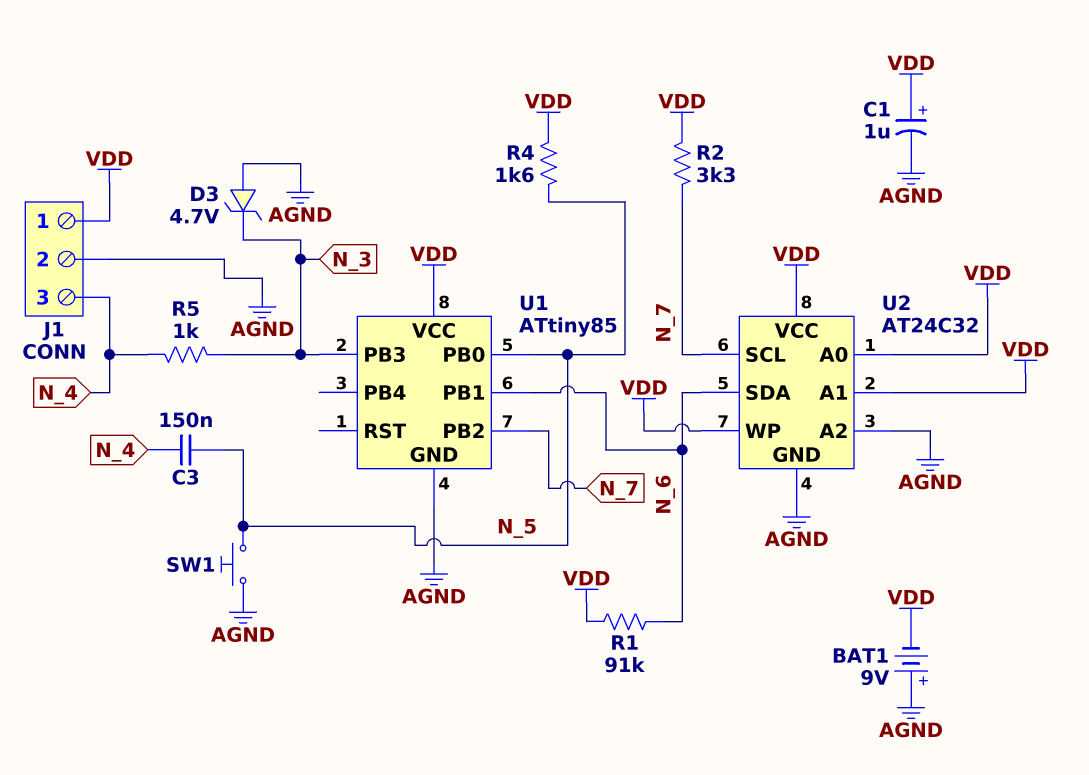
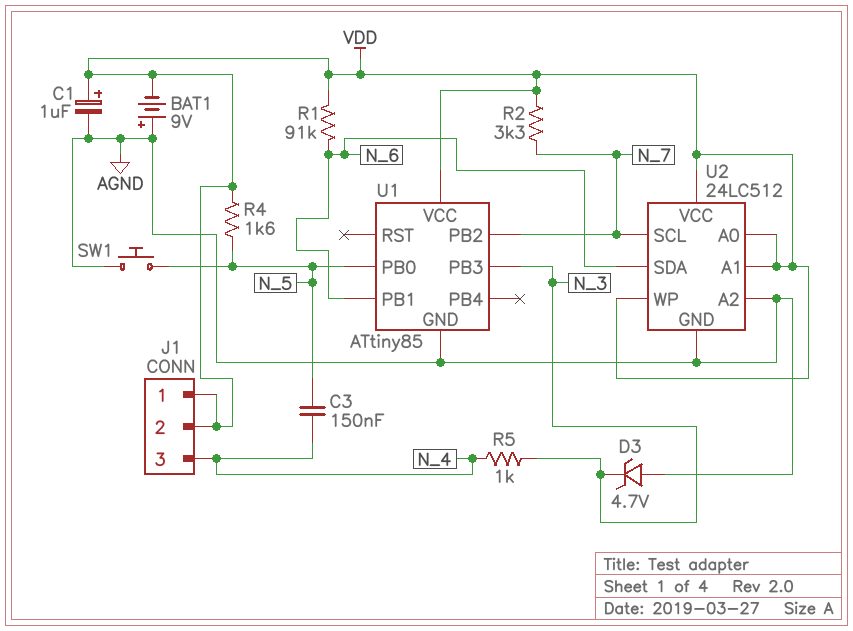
J1 pin 2: AGND -> VDD
U2: AT24C32 -> 24LC512

